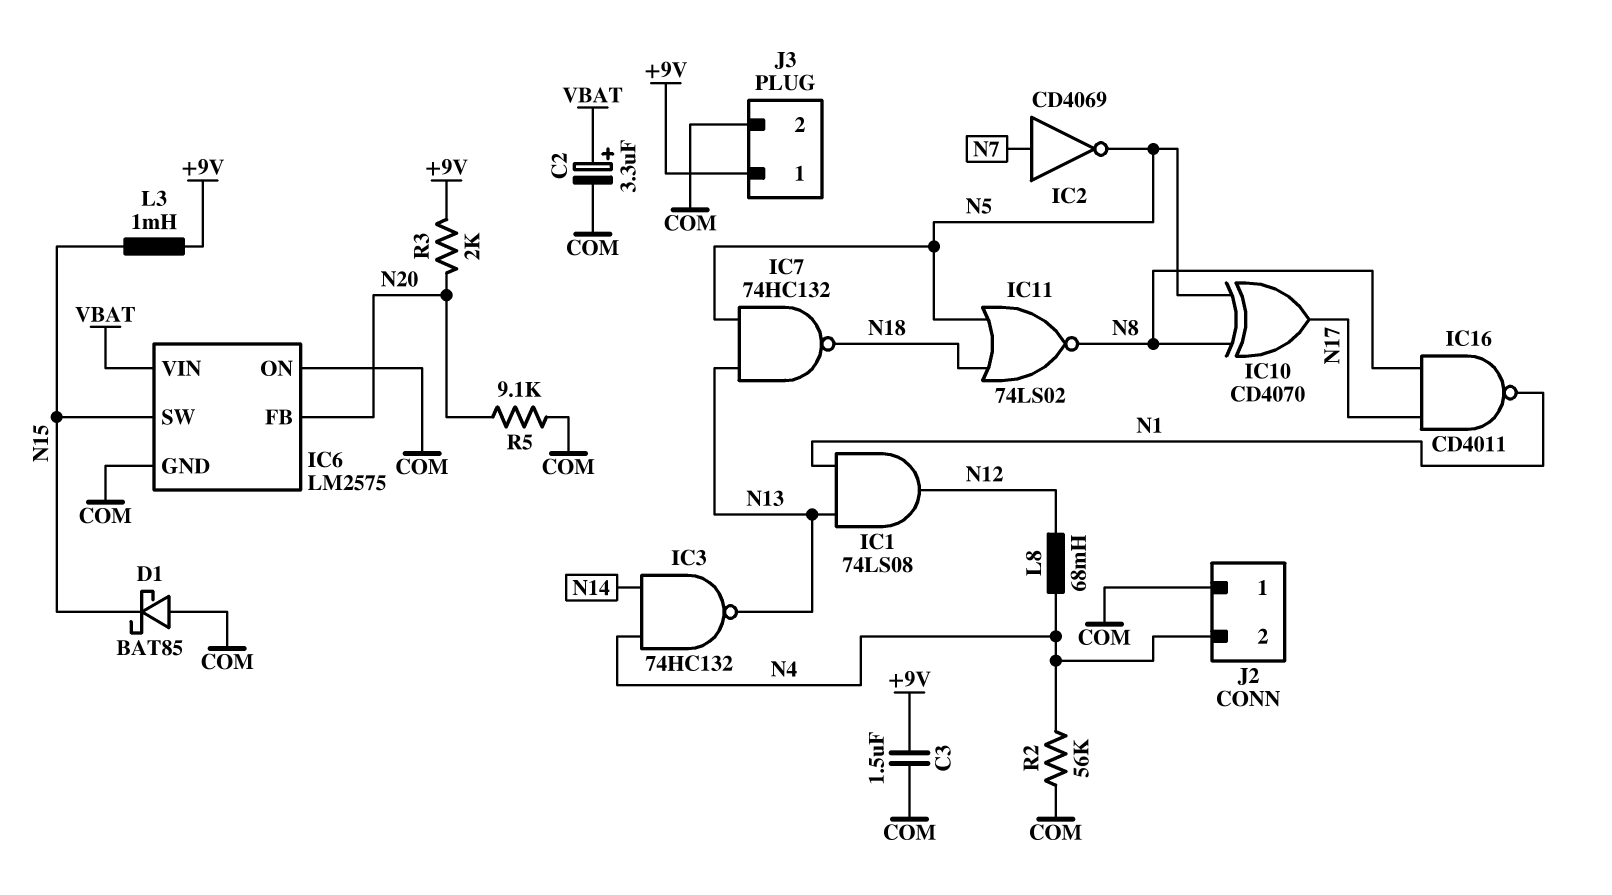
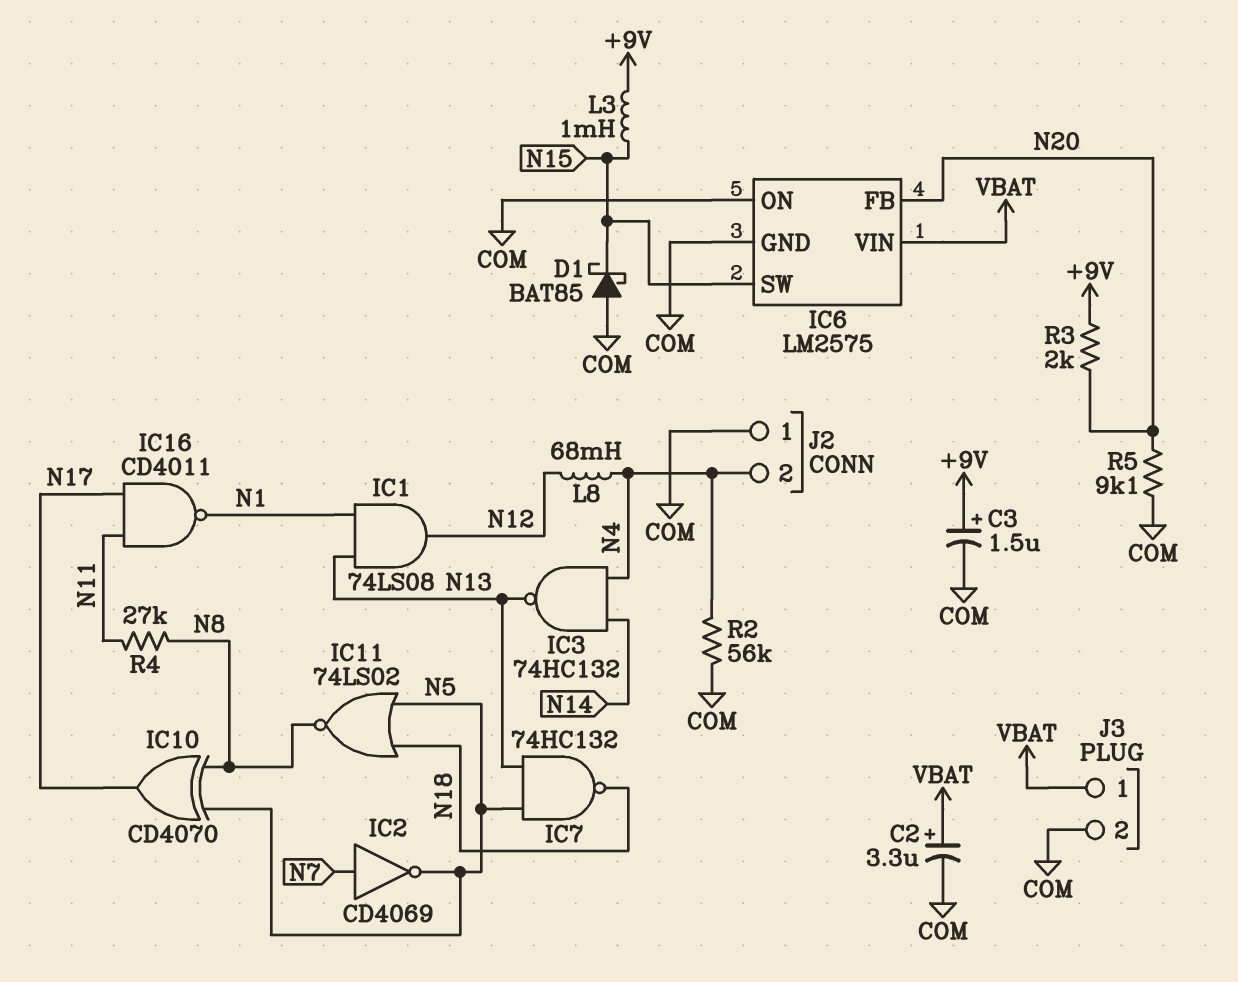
C3: 1.5uF (+9V, COM) -> 1.5uF (plus +9V, minus COM)
IC16: NAND CD4011 (in N8, in N17, out N1) -> NAND CD4011 (in N11, in N17, out N1)
J3 pin 1: +9V -> VBAT
R4: none -> 27k (N8, N11)

